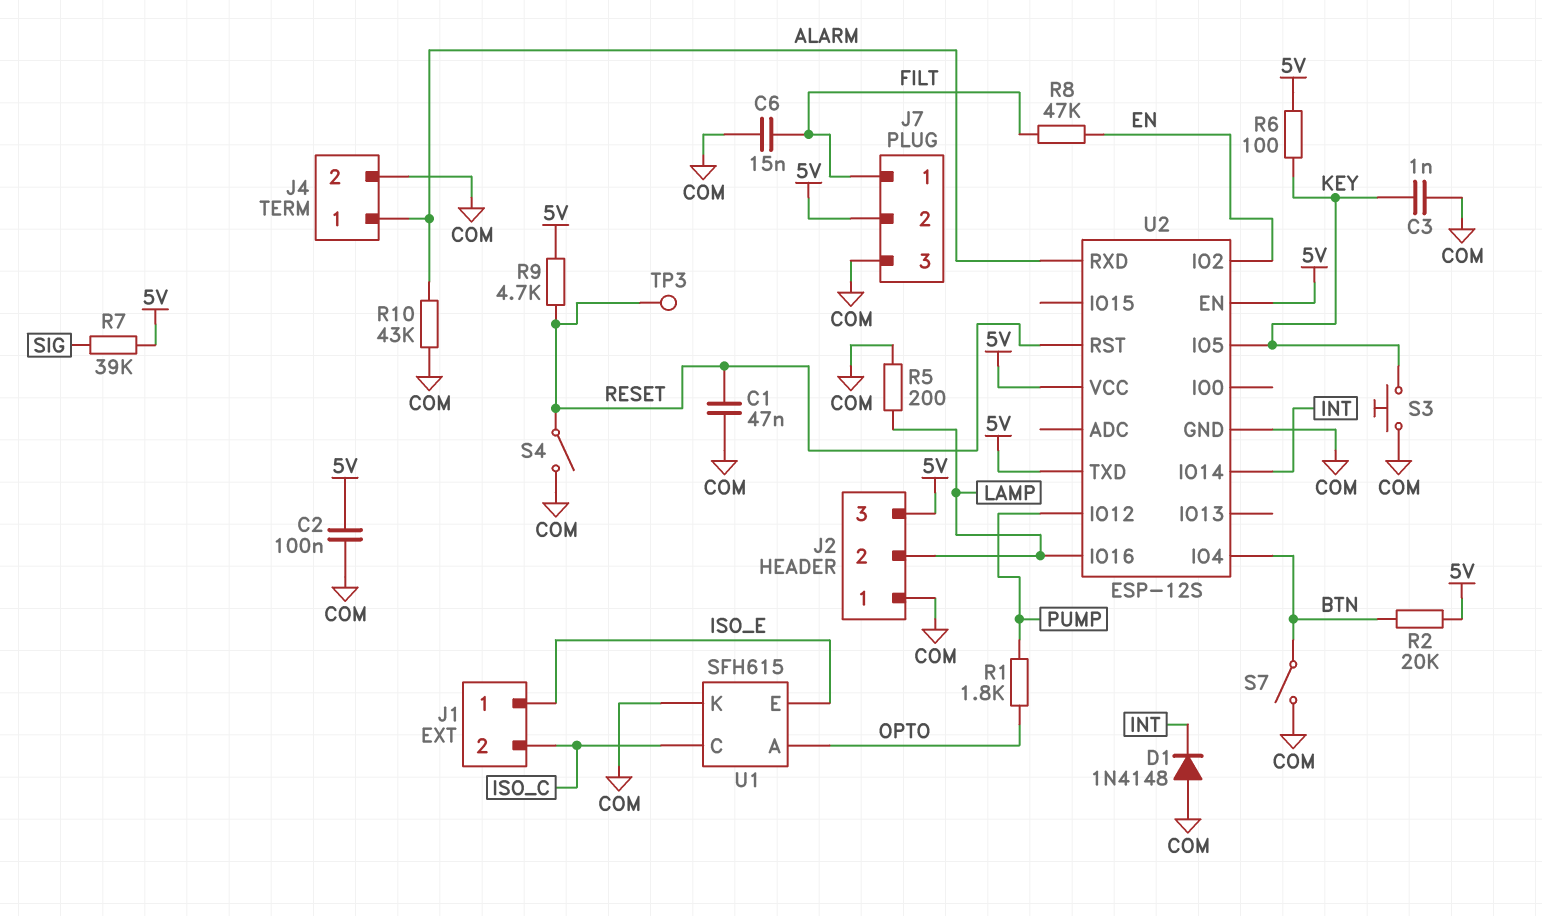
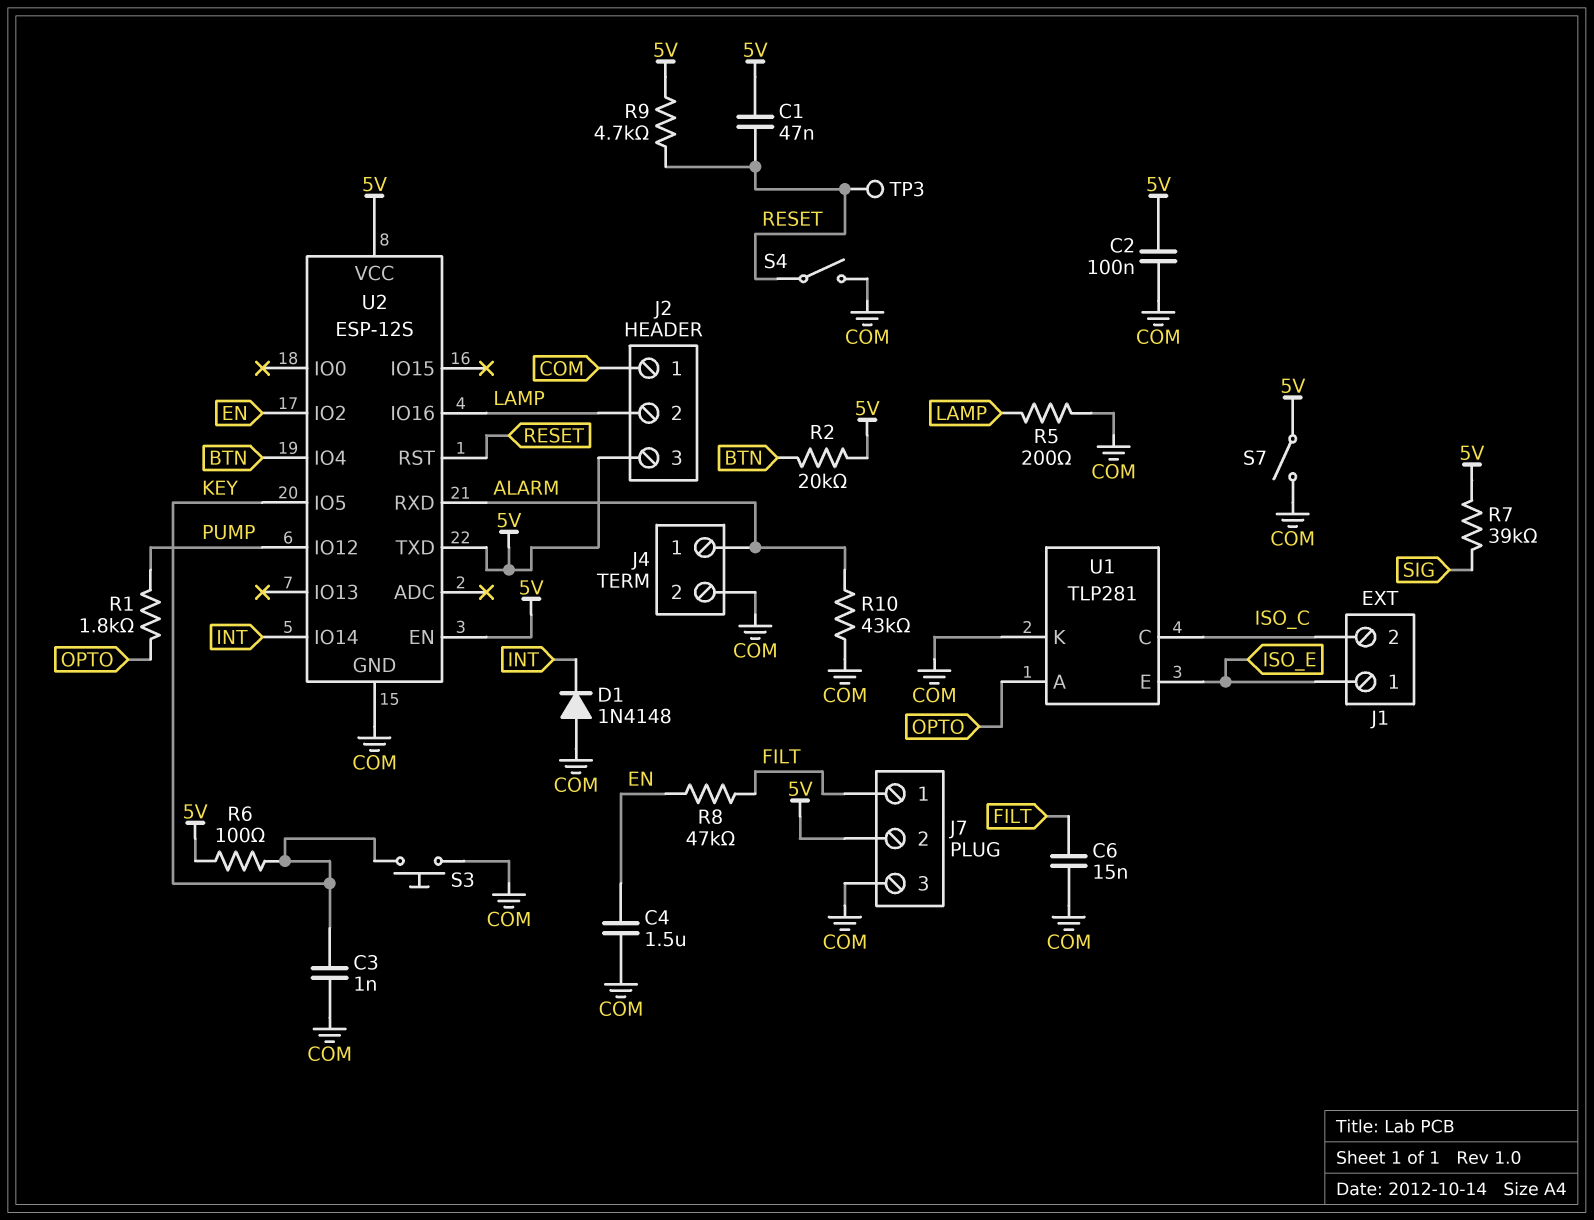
C1: 47nF (COM, RESET) -> 47nF (5V, RESET)
C4: none -> 1.5uF (COM, EN)
S7: switch (BTN, COM) -> switch (5V, COM)
U1: SFH615 -> TLP281

